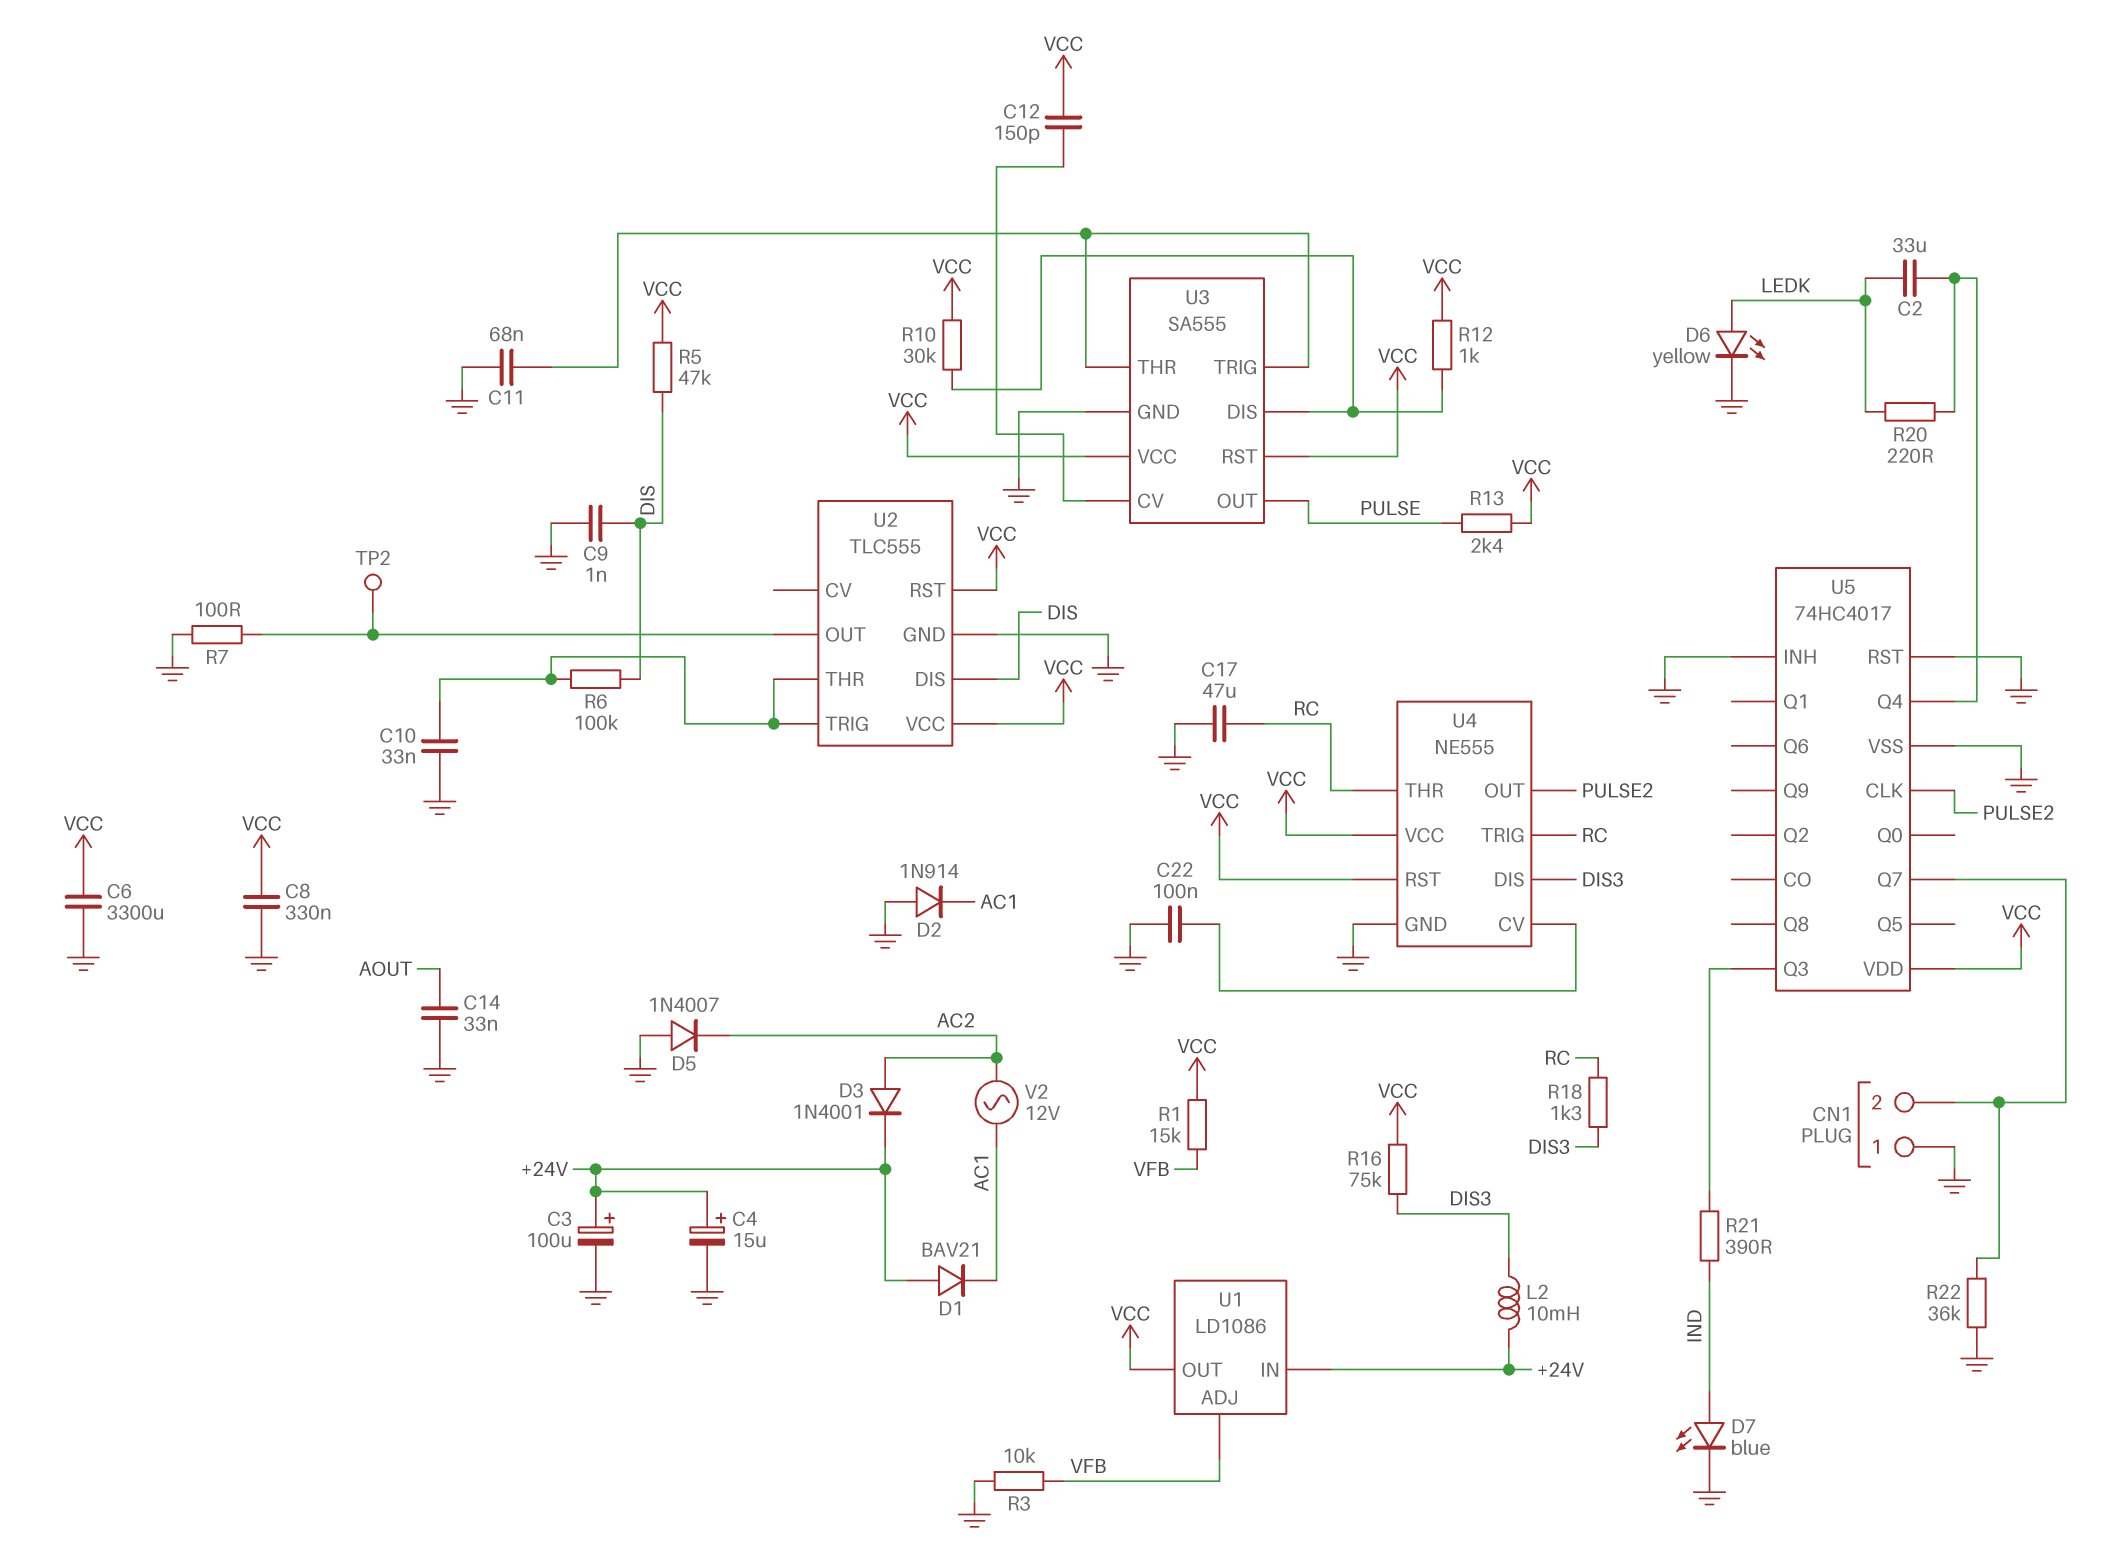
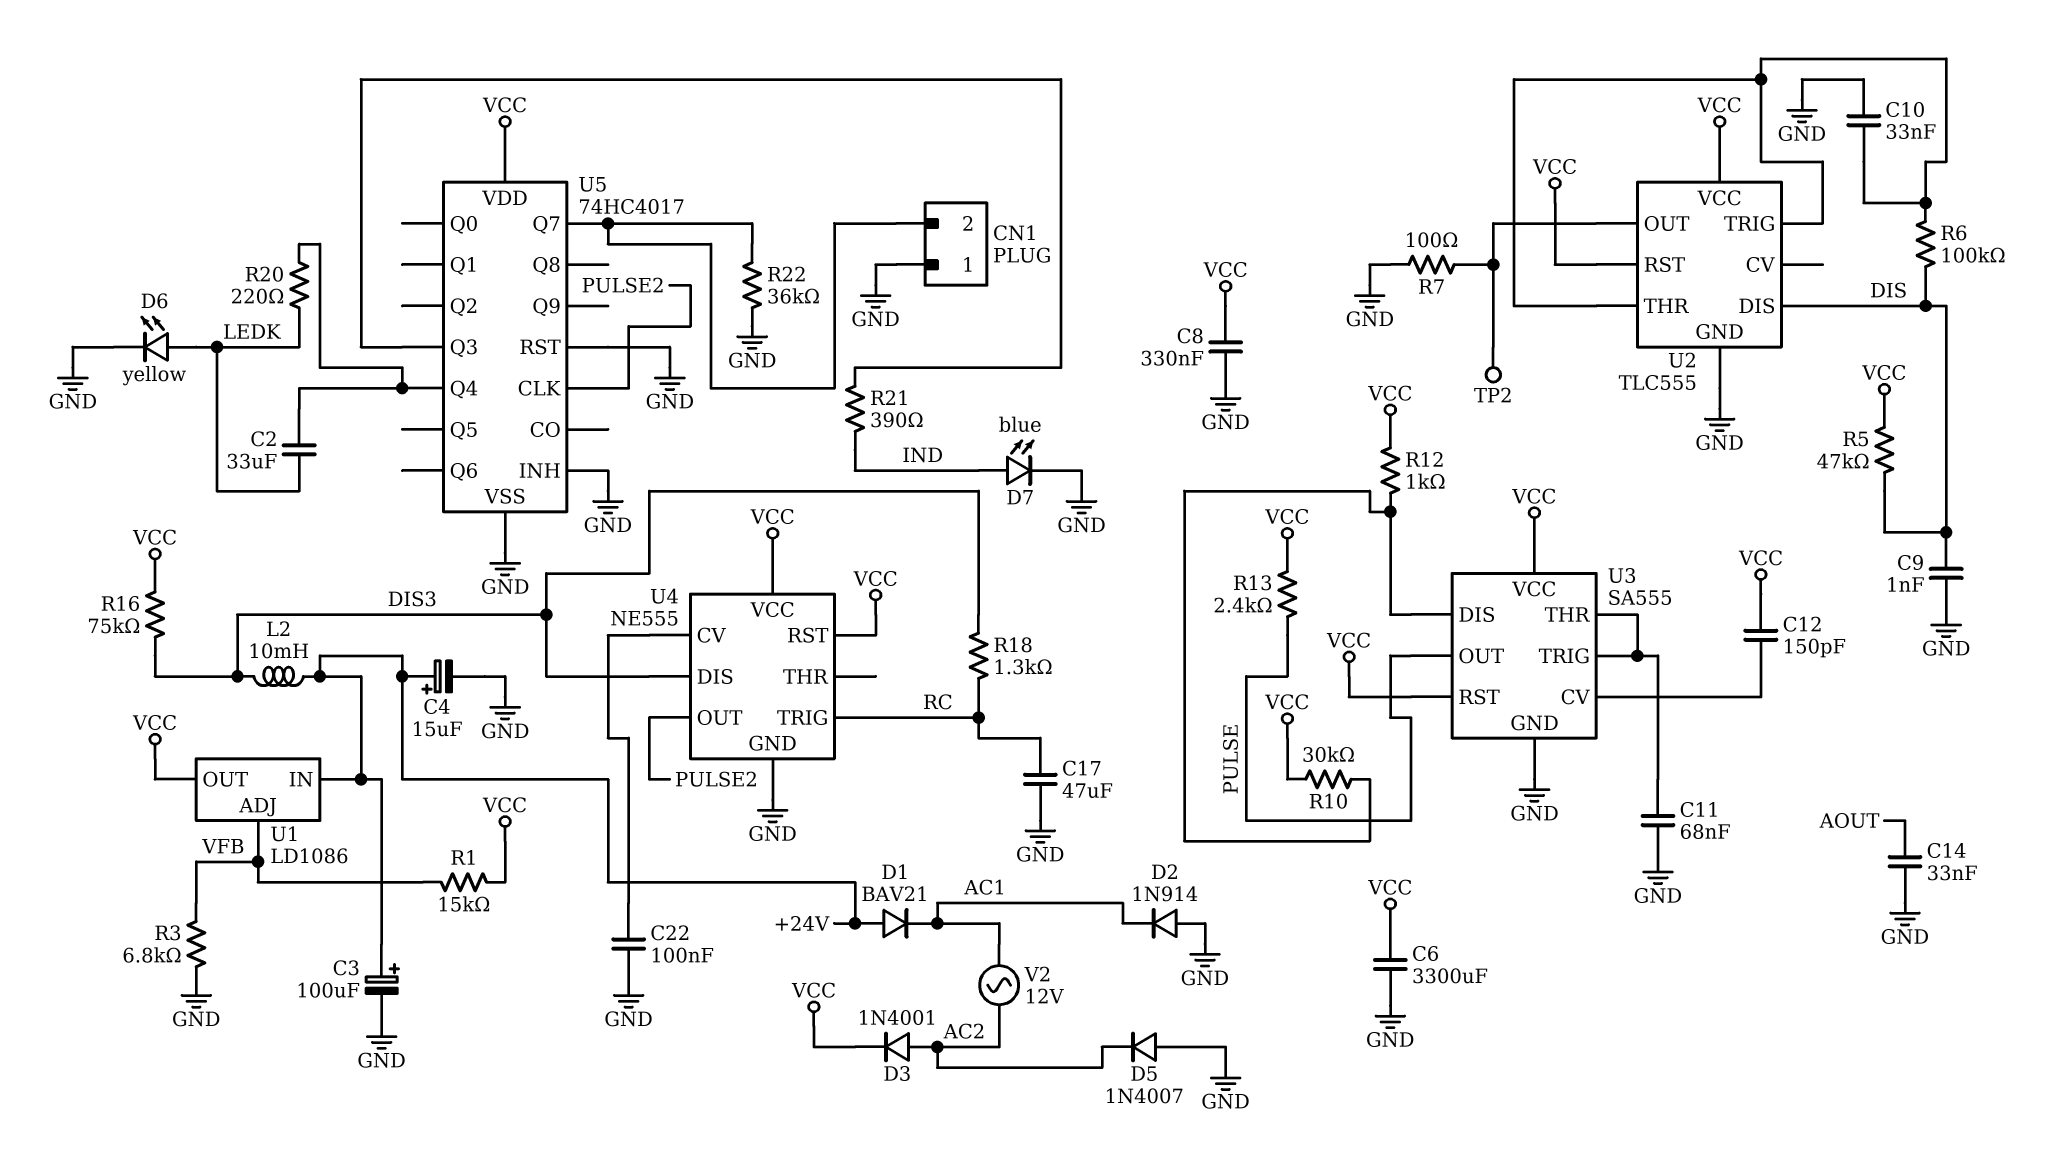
D3: diode 1N4001 (A AC2, K +24V) -> diode 1N4001 (A AC2, K VCC)
R3: 10k (GND, VFB) -> 6.8k (GND, VFB)
U4 pin THR: RC -> none

